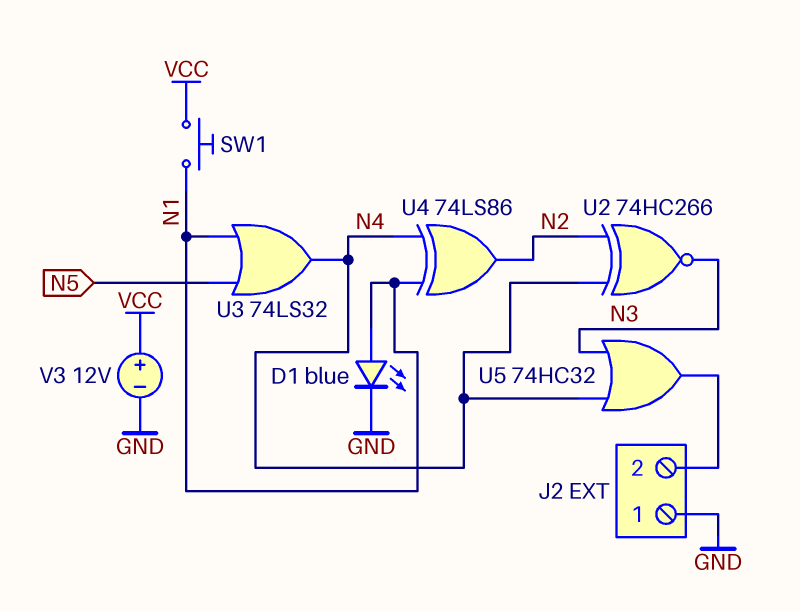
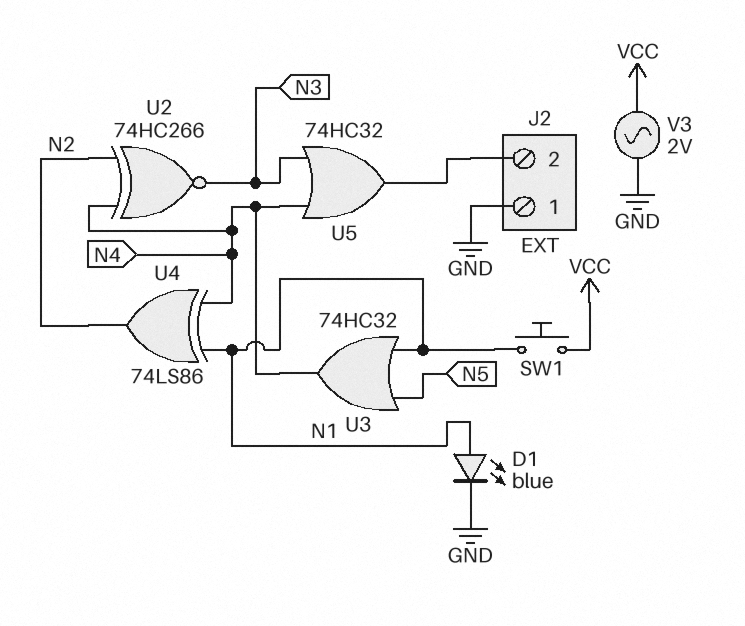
U3: OR 74LS32 (in N1, in N5, out N4) -> OR 74HC32 (in N1, in N5, out N4)
V3: 12V (plus VCC, minus GND) -> AC 2V (GND, VCC)

